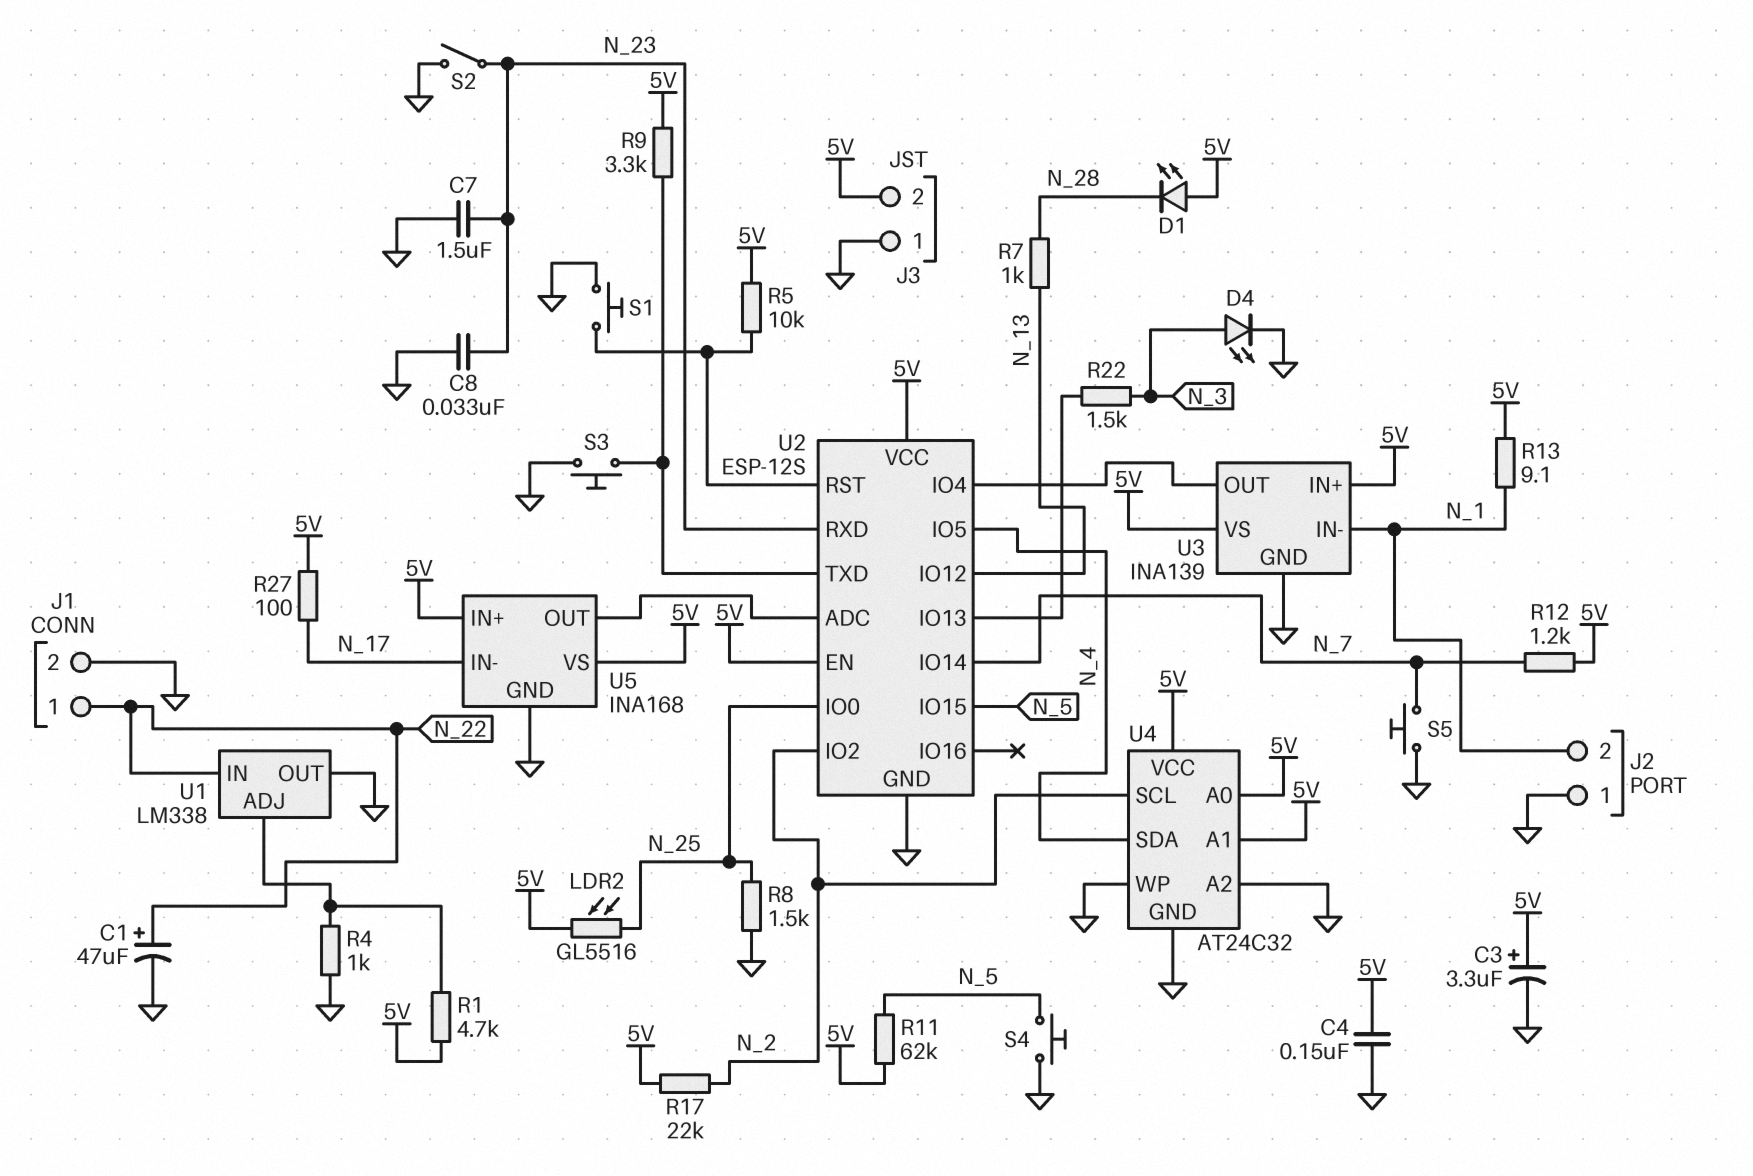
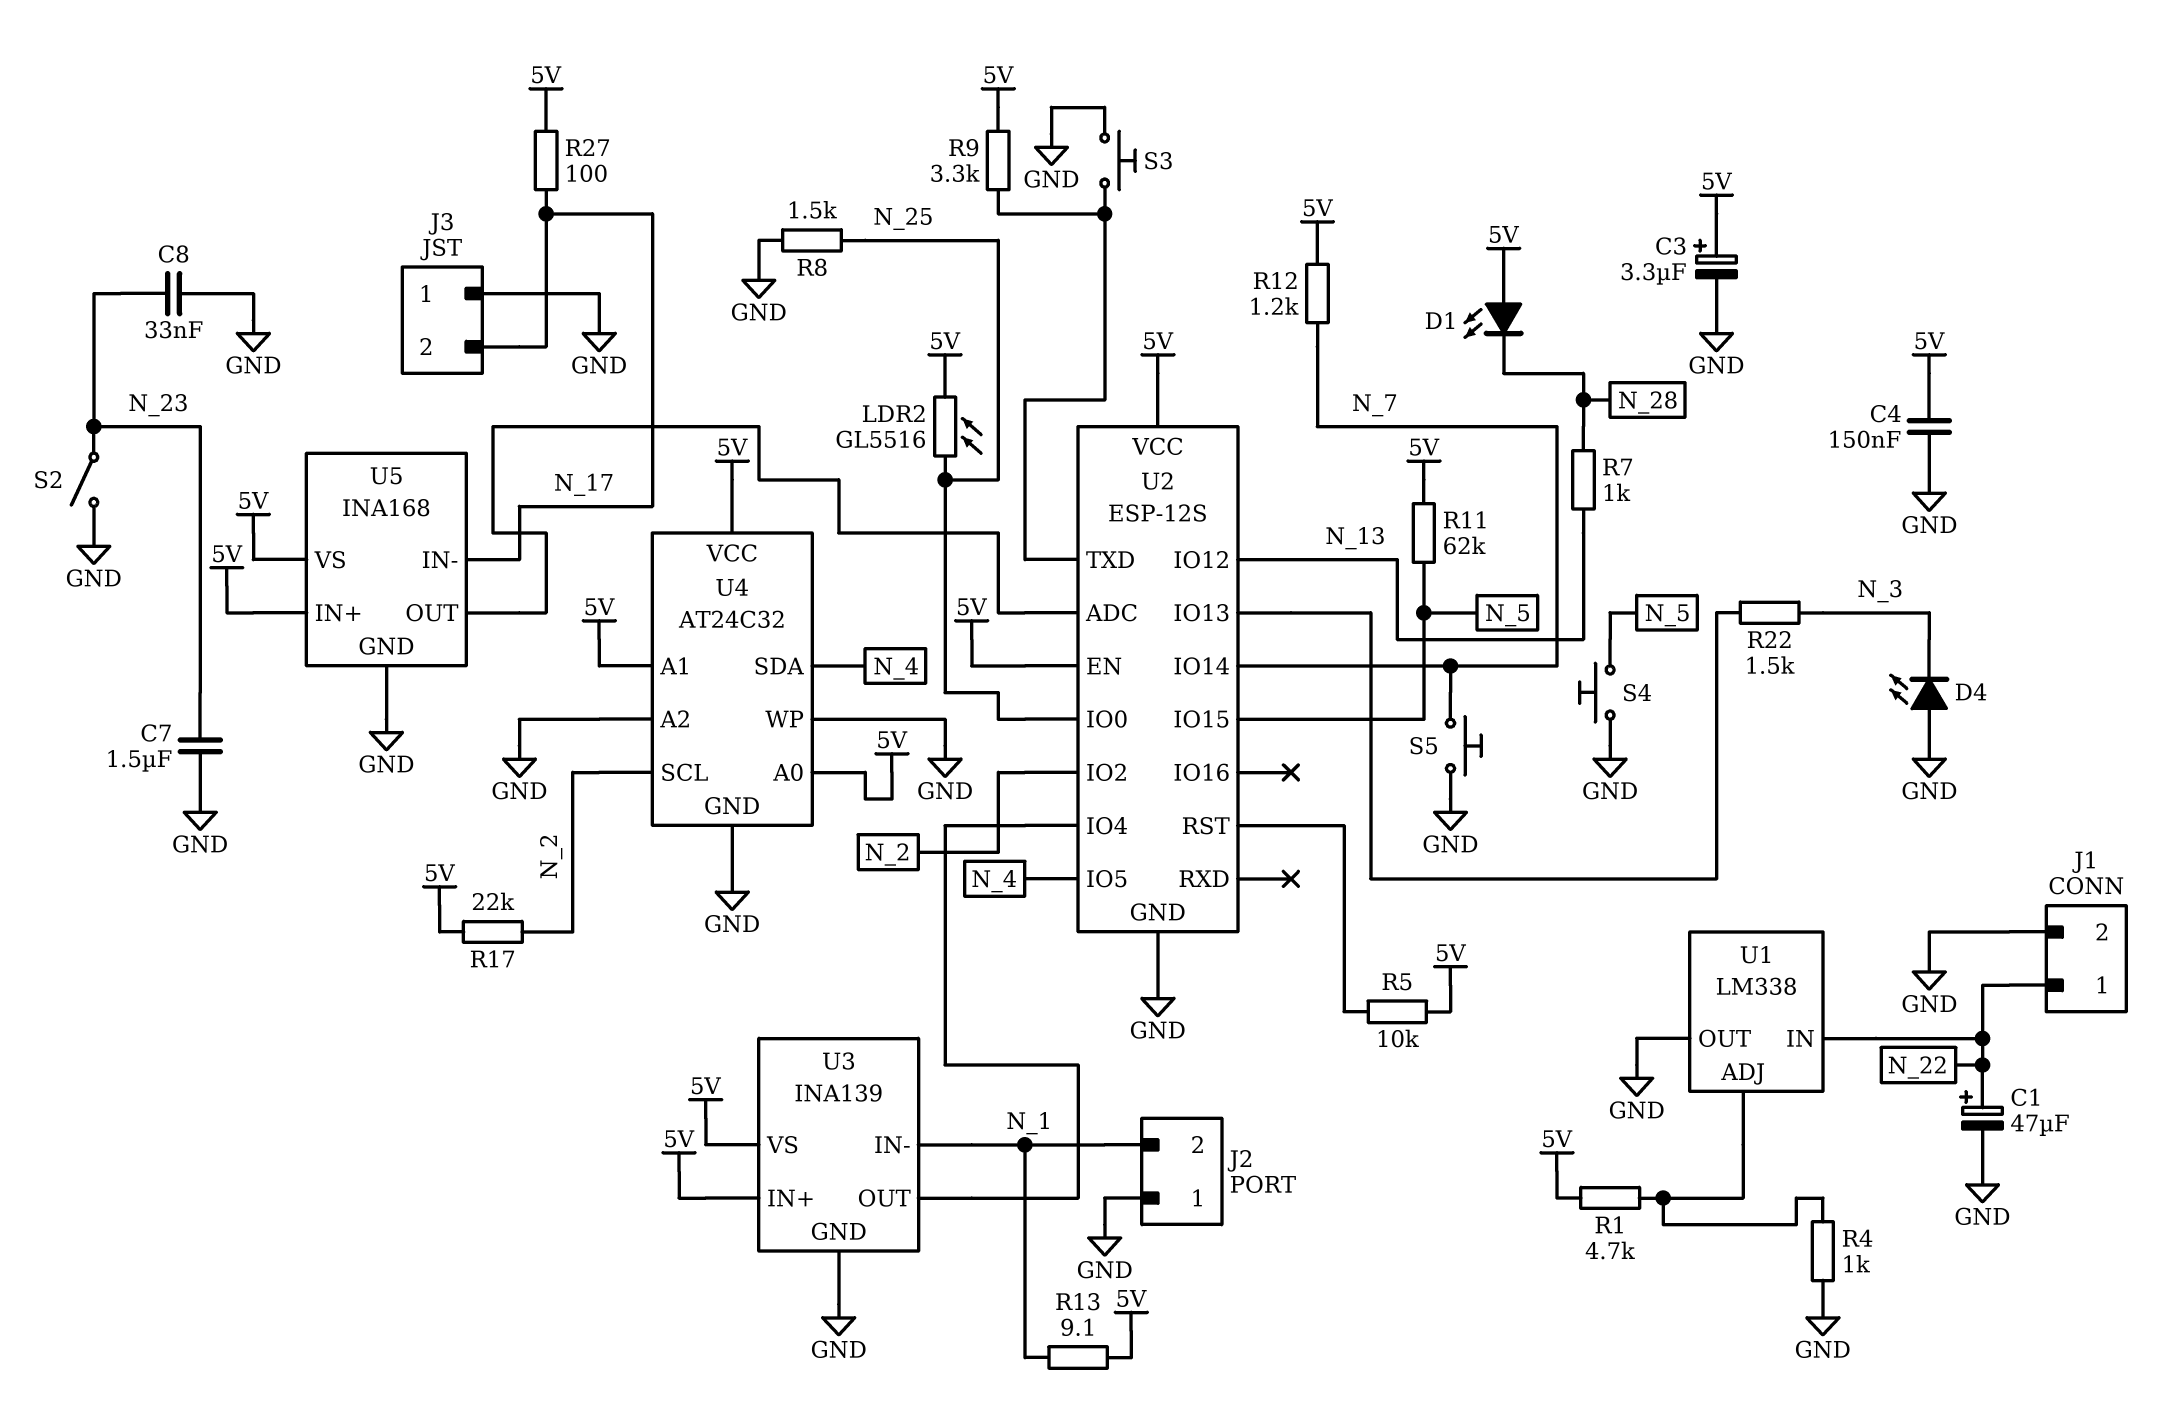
D4: LED (A N_3, K GND) -> LED (A GND, K N_3)
J3 pin 2: 5V -> N_17
S1: button (GND, U2/RST) -> none
U2 pin RXD: N_23 -> none

